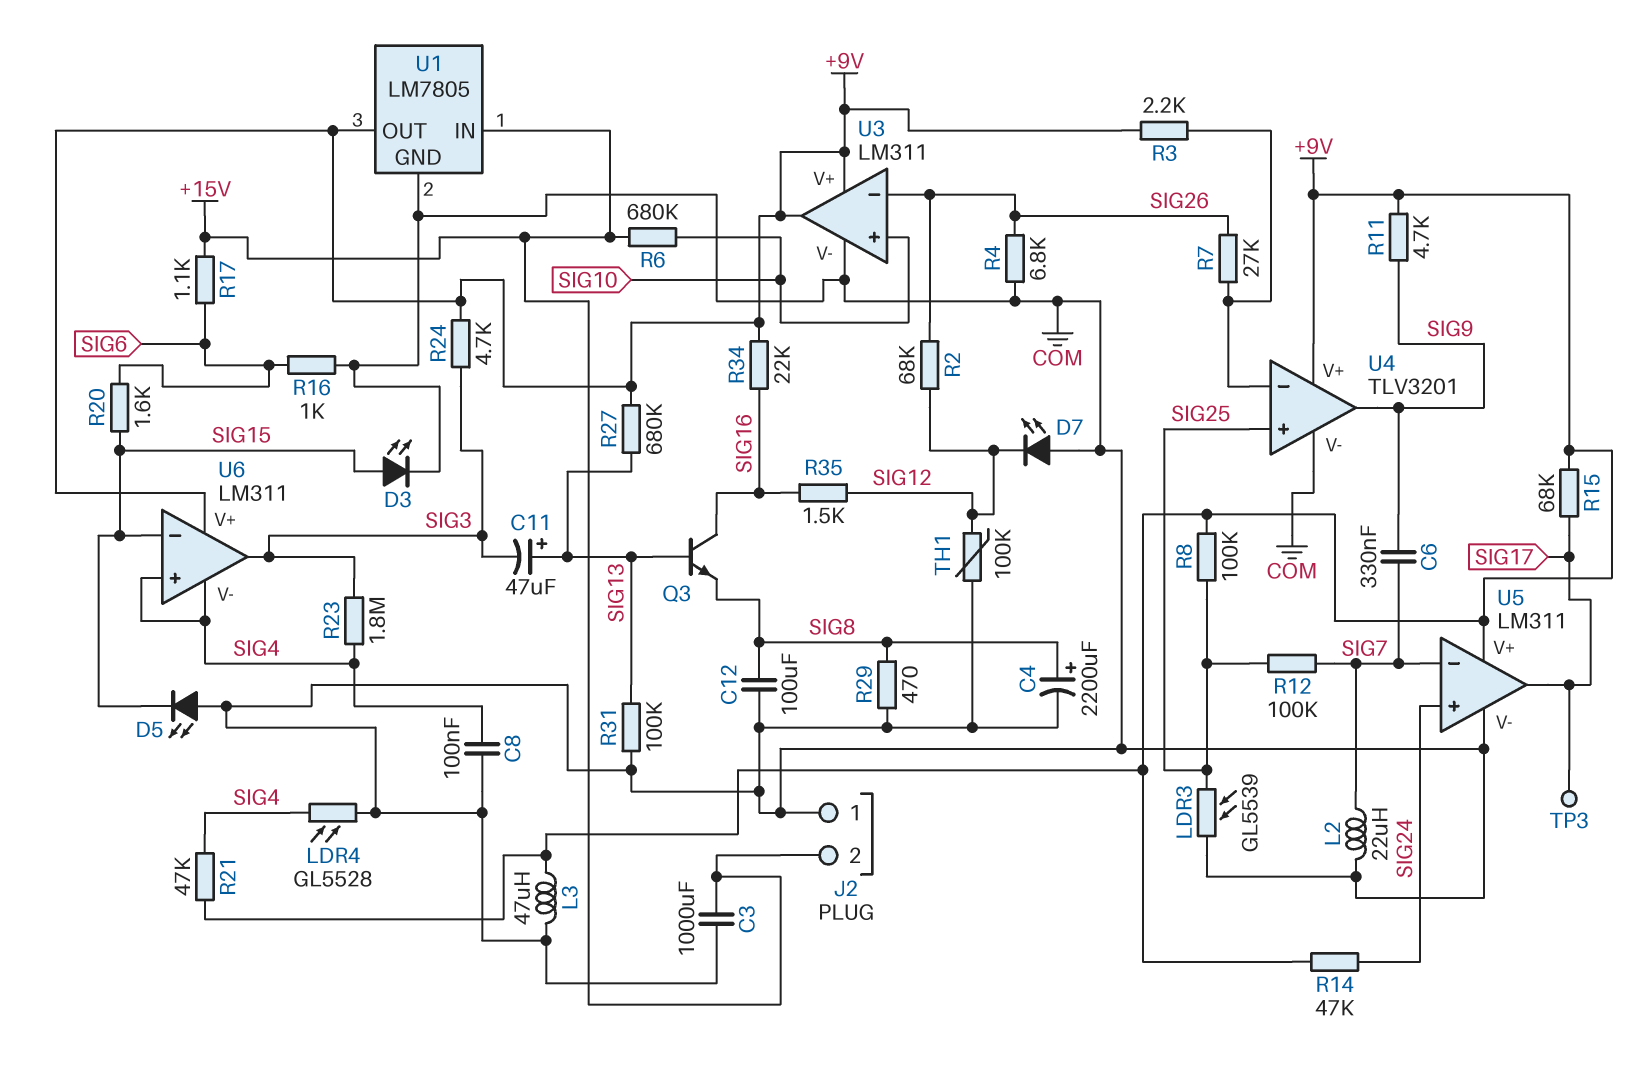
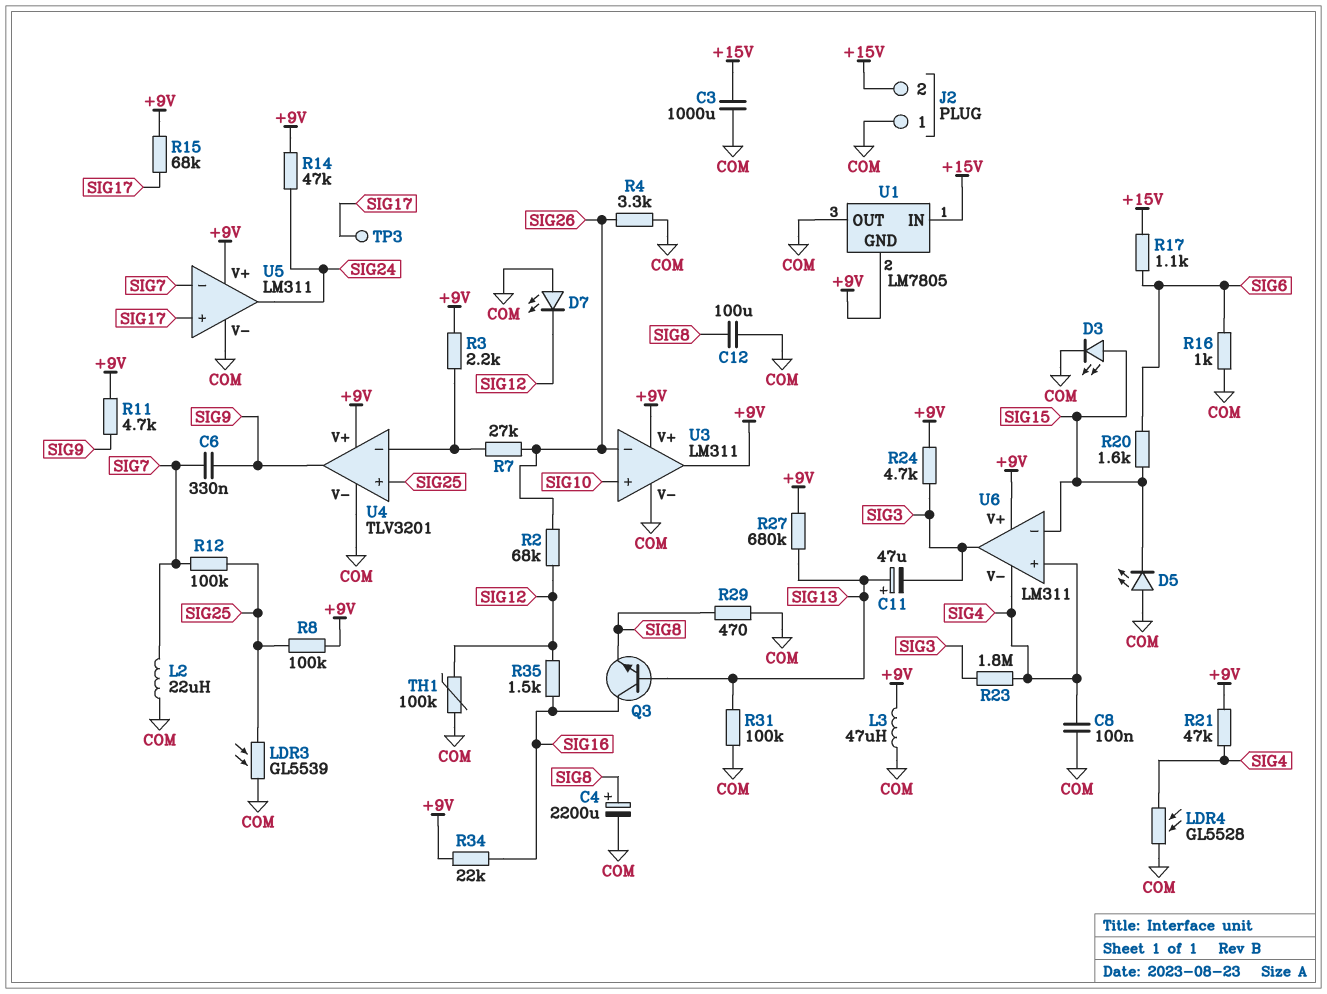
R4: 6.8k (COM, SIG26) -> 3.3k (COM, SIG26)
R6: 680k (+15V, SIG10) -> none
U1 pin GND: COM -> +9V
U1 pin OUT: +9V -> COM
U5 pin in+: SIG24 -> SIG17
U5 pin out: SIG17 -> SIG24

